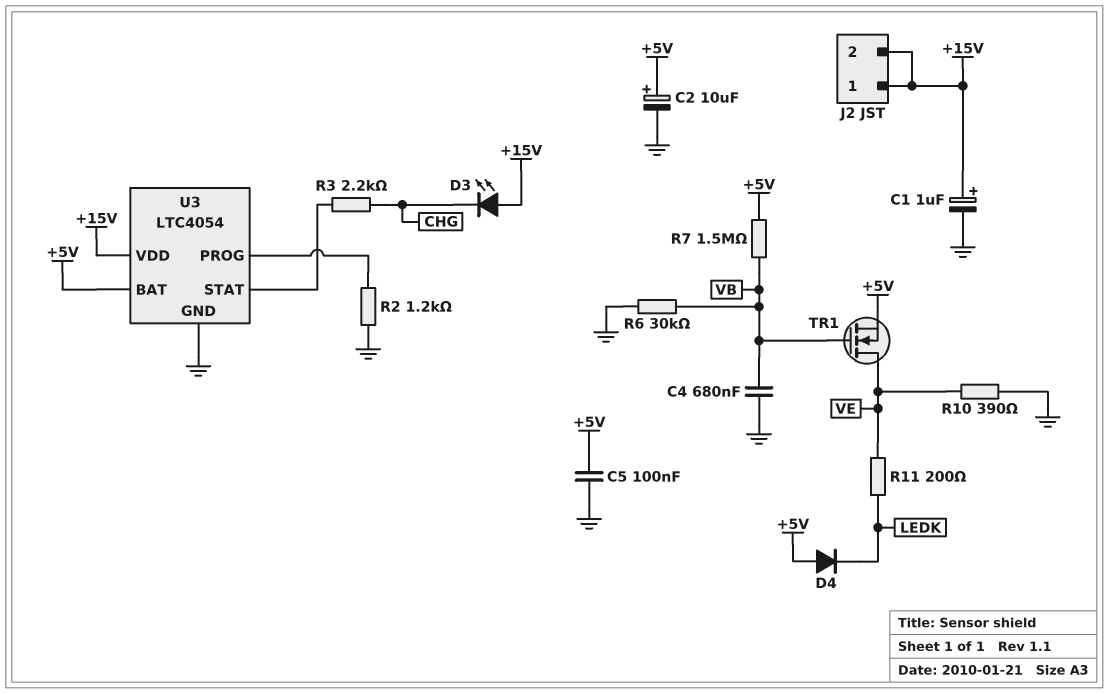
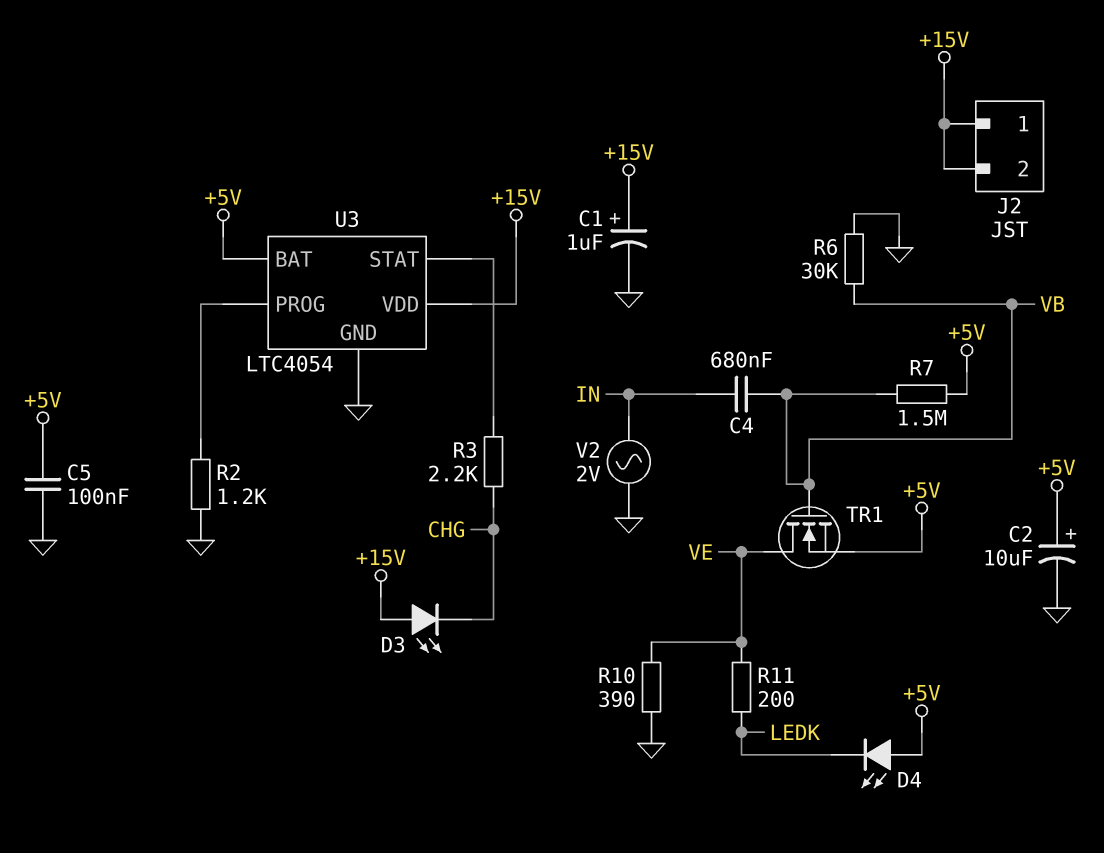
C4: 680nF (GND, VB) -> 680nF (IN, VB)
D4: diode (A +5V, K LEDK) -> LED (A +5V, K LEDK)
V2: none -> AC 2V (GND, IN)

